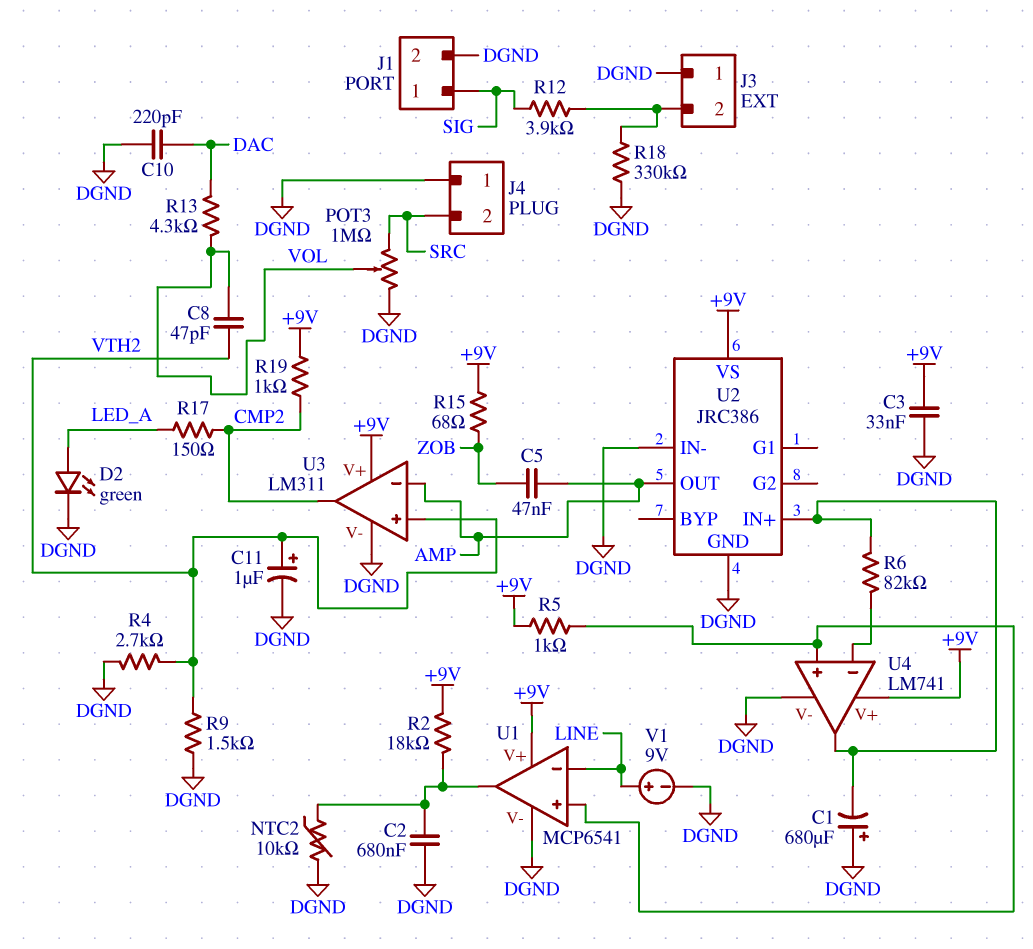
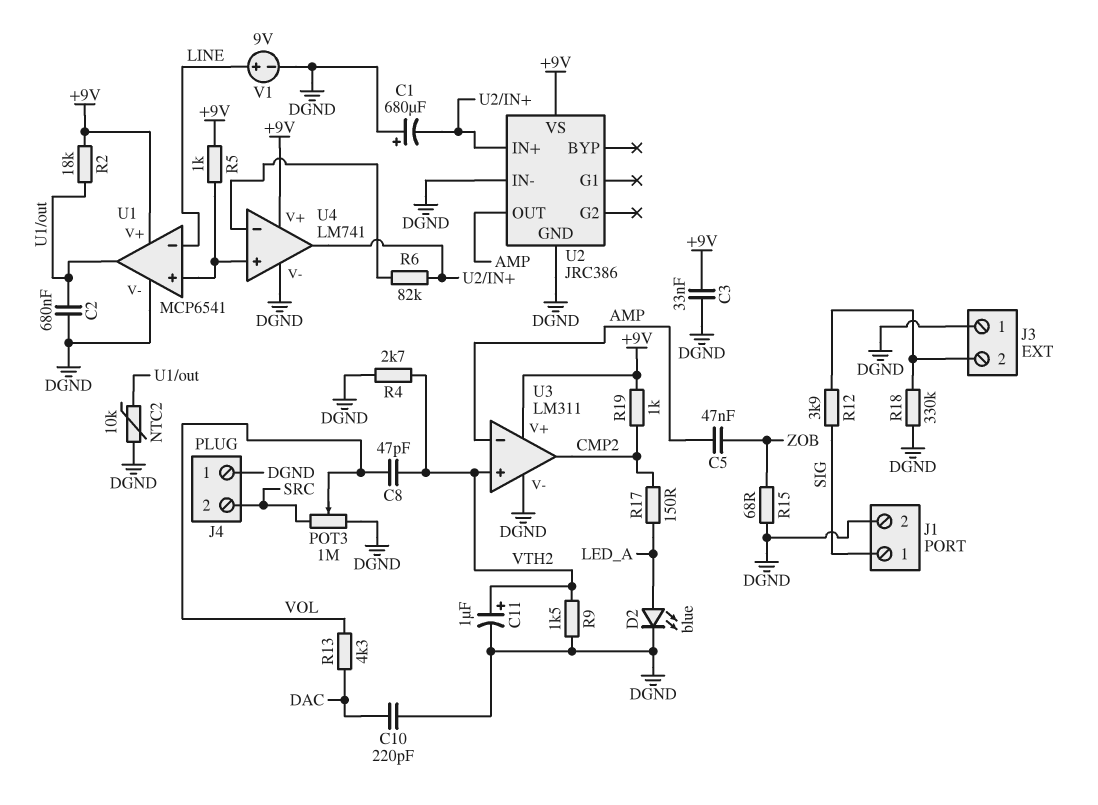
D2: LED green (A LED_A, K DGND) -> LED blue (A LED_A, K DGND)
R15: 68 (+9V, ZOB) -> 68 (DGND, ZOB)

